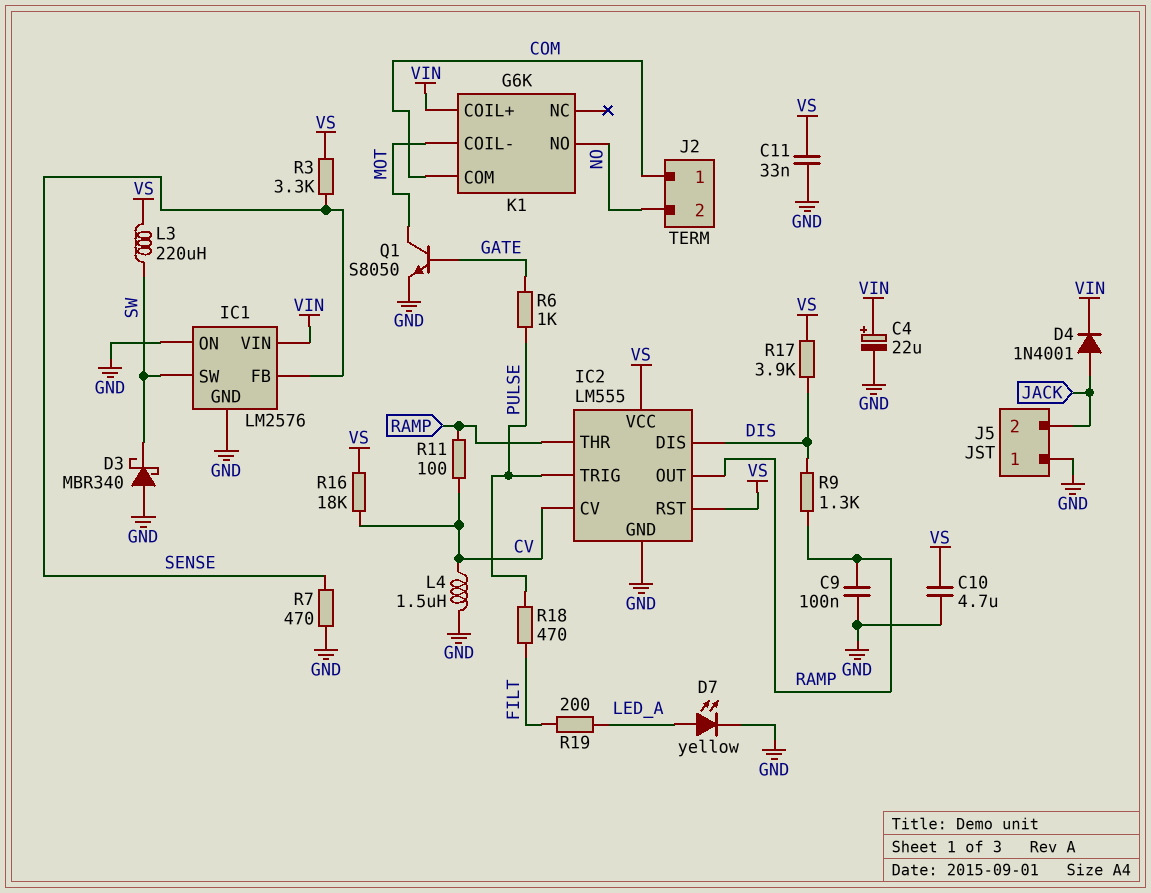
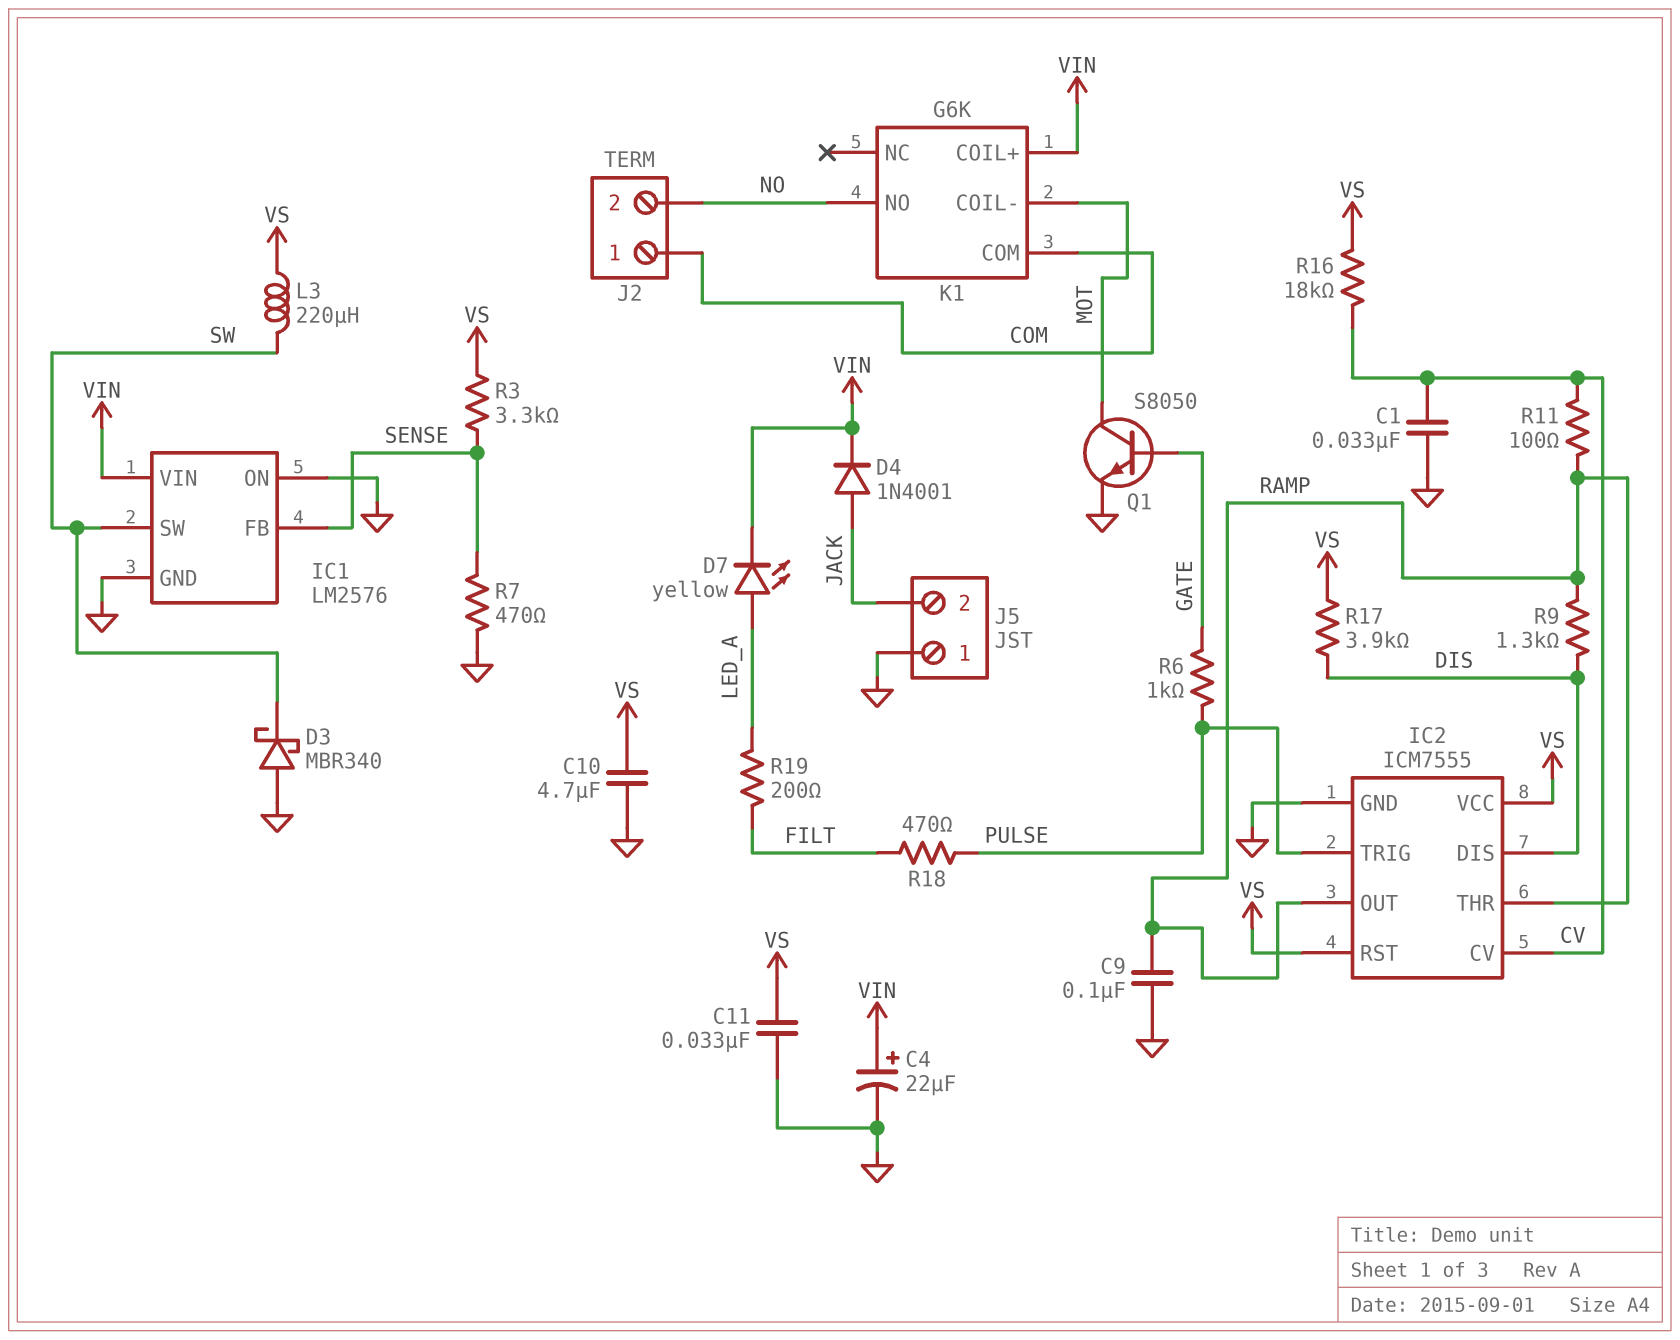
C1: none -> 33nF (CV, GND)
D7: LED yellow (A LED_A, K GND) -> LED yellow (A LED_A, K VIN)
IC2: LM555 -> ICM7555
L4: 1.5uH (CV, GND) -> none

